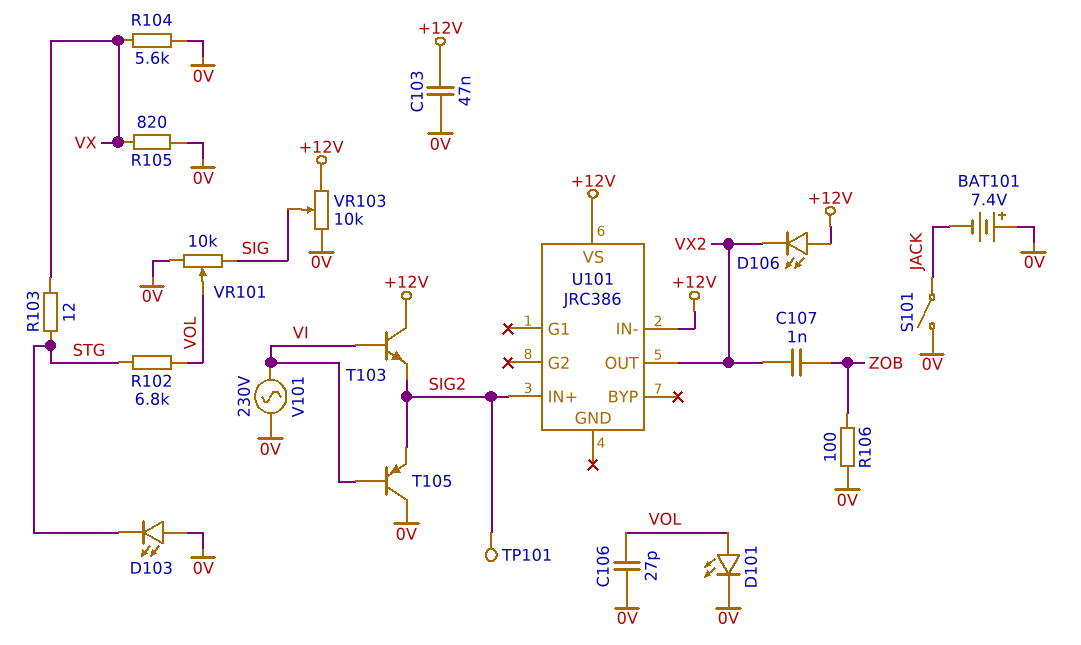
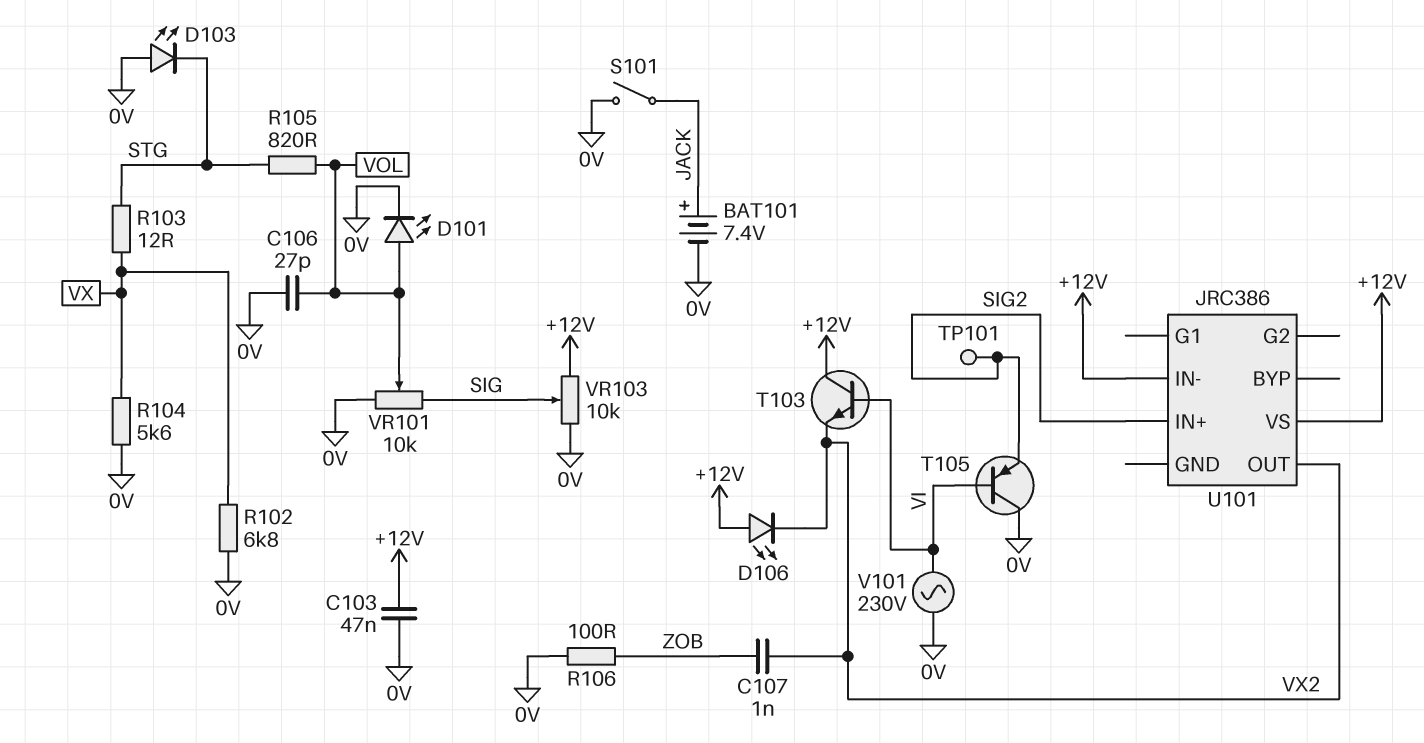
BAT101: 7.4V (plus 0V, minus JACK) -> 7.4V (plus JACK, minus 0V)
R102: 6.8k (STG, VOL) -> 6.8k (0V, VX)
R105: 820 (0V, VX) -> 820 (STG, VOL)
T103: NPN (B VI, C +12V, E SIG2) -> NPN (B VI, C +12V, E VX2)

